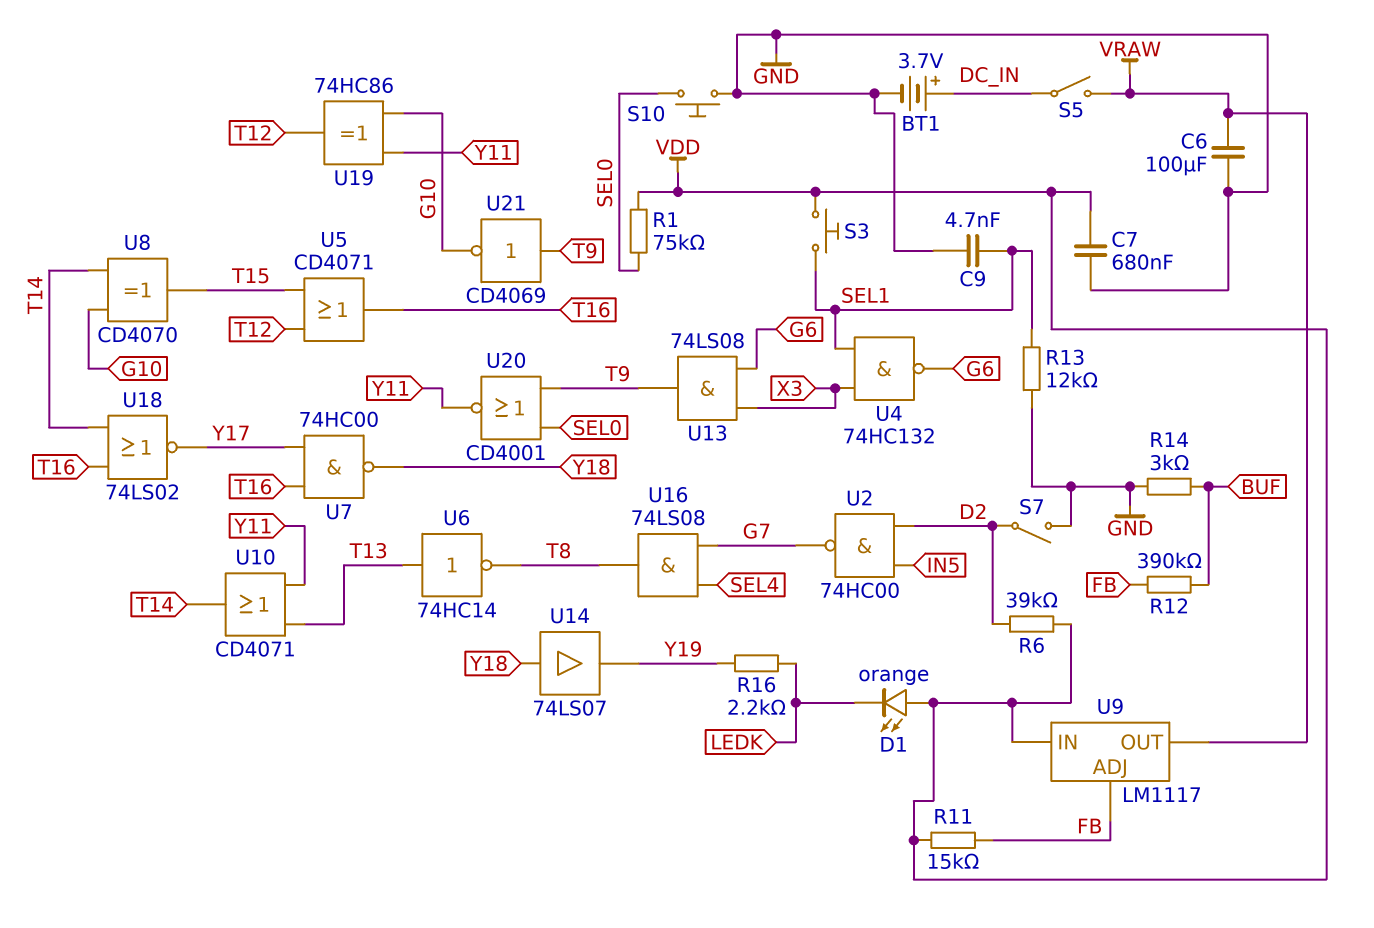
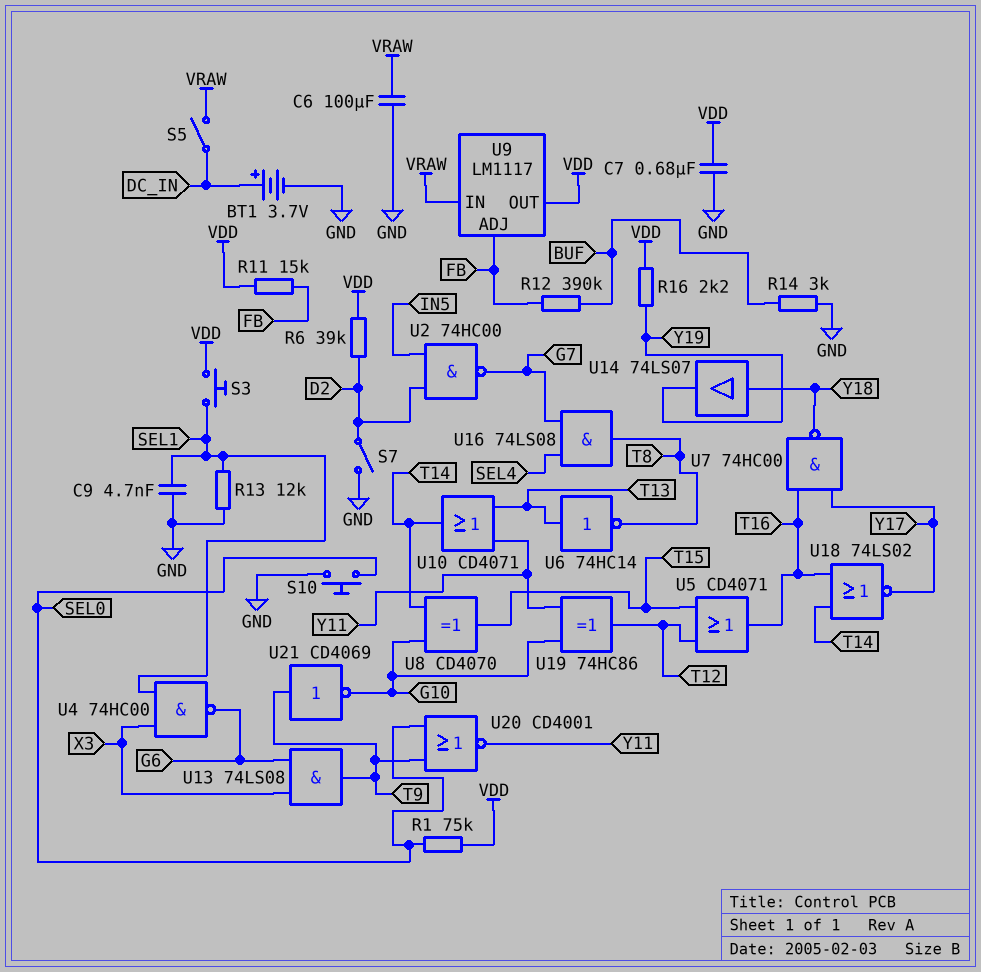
D1: LED orange (A VDD, K LEDK) -> none
R16: 2.2k (LEDK, Y19) -> 2.2k (VDD, Y19)
U4: NAND 74HC132 (in SEL1, in X3, out G6) -> NAND 74HC00 (in SEL1, in X3, out G6)
U9 pin IN: VDD -> VRAW
U9 pin OUT: VRAW -> VDD

